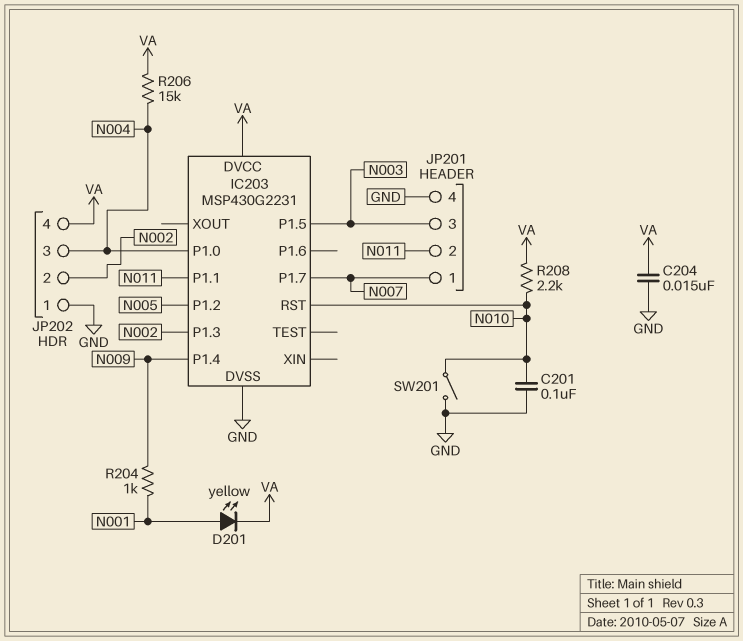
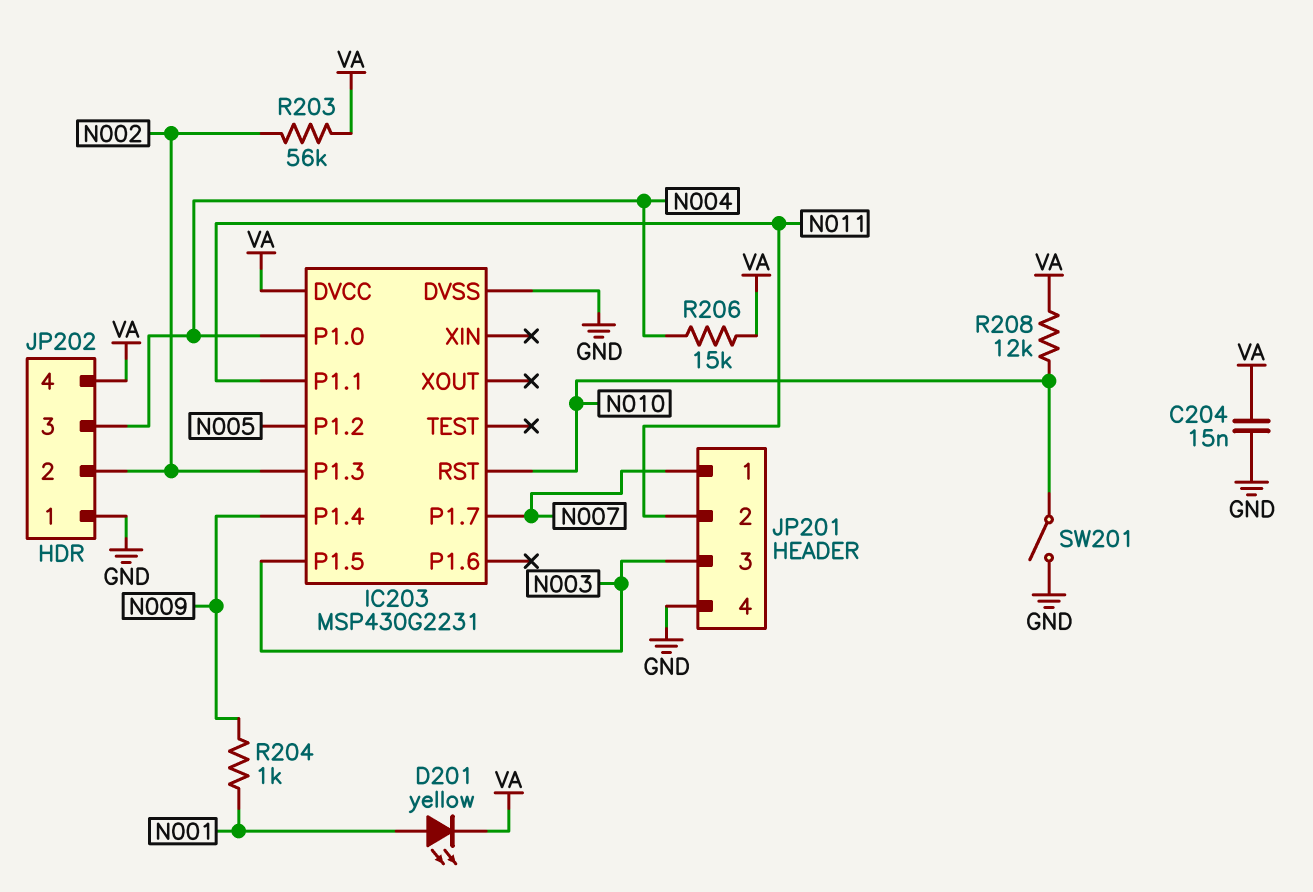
C201: 100nF (GND, N010) -> none
R203: none -> 56k (N002, VA)
R208: 2.2k (N010, VA) -> 12k (N010, VA)

